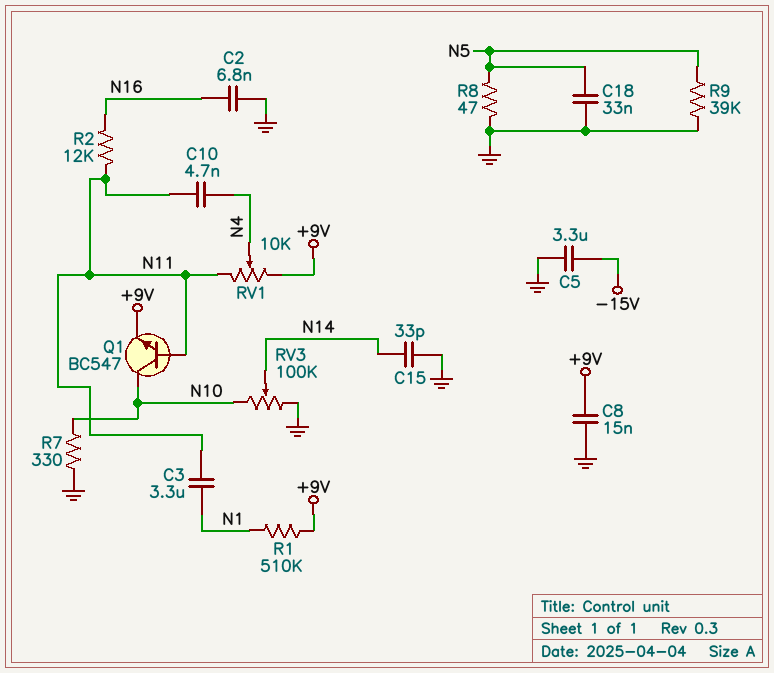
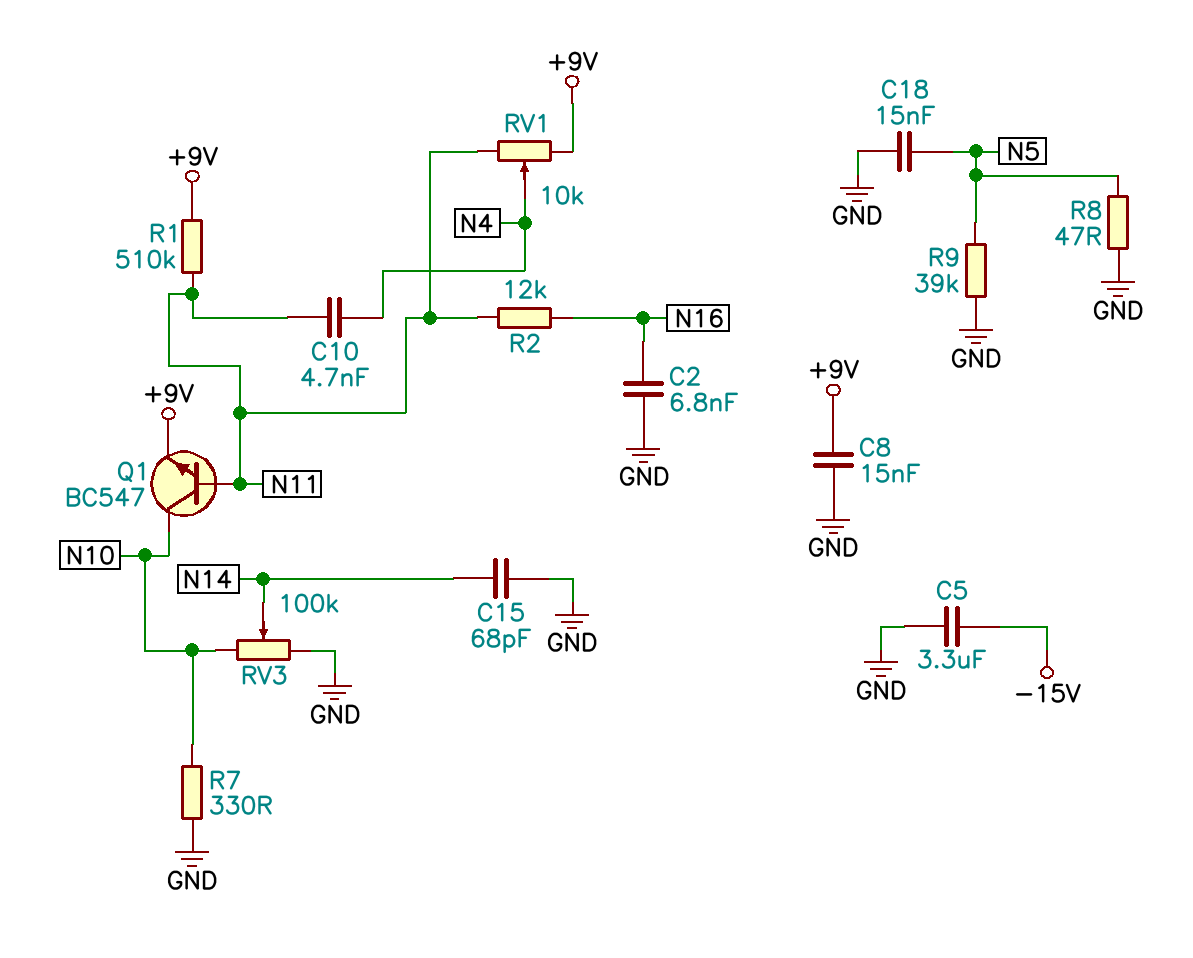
C3: 3.3uF (N1, N11) -> none
C15: 33pF (GND, N14) -> 68pF (GND, N14)
C18: 33nF (GND, N5) -> 15nF (GND, N5)
R1: 510k (+9V, N1) -> 510k (+9V, N11)

